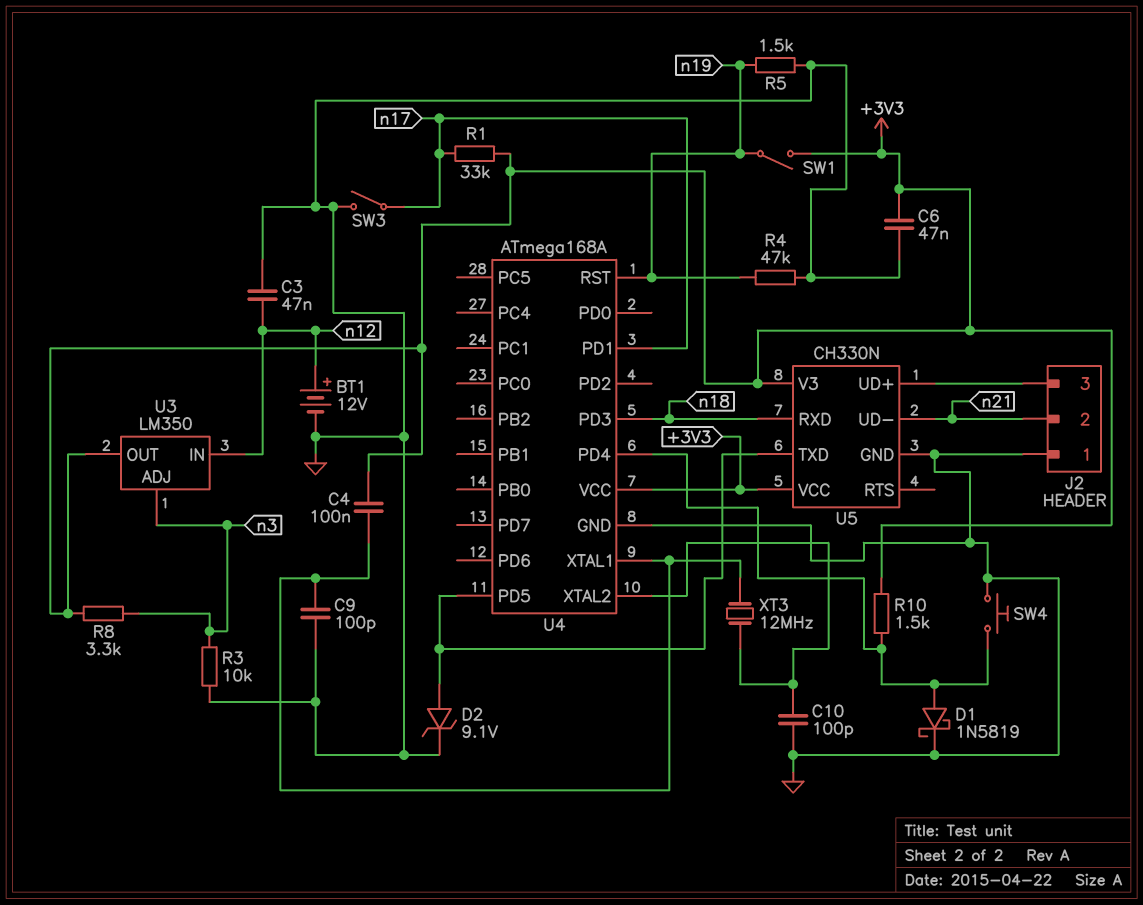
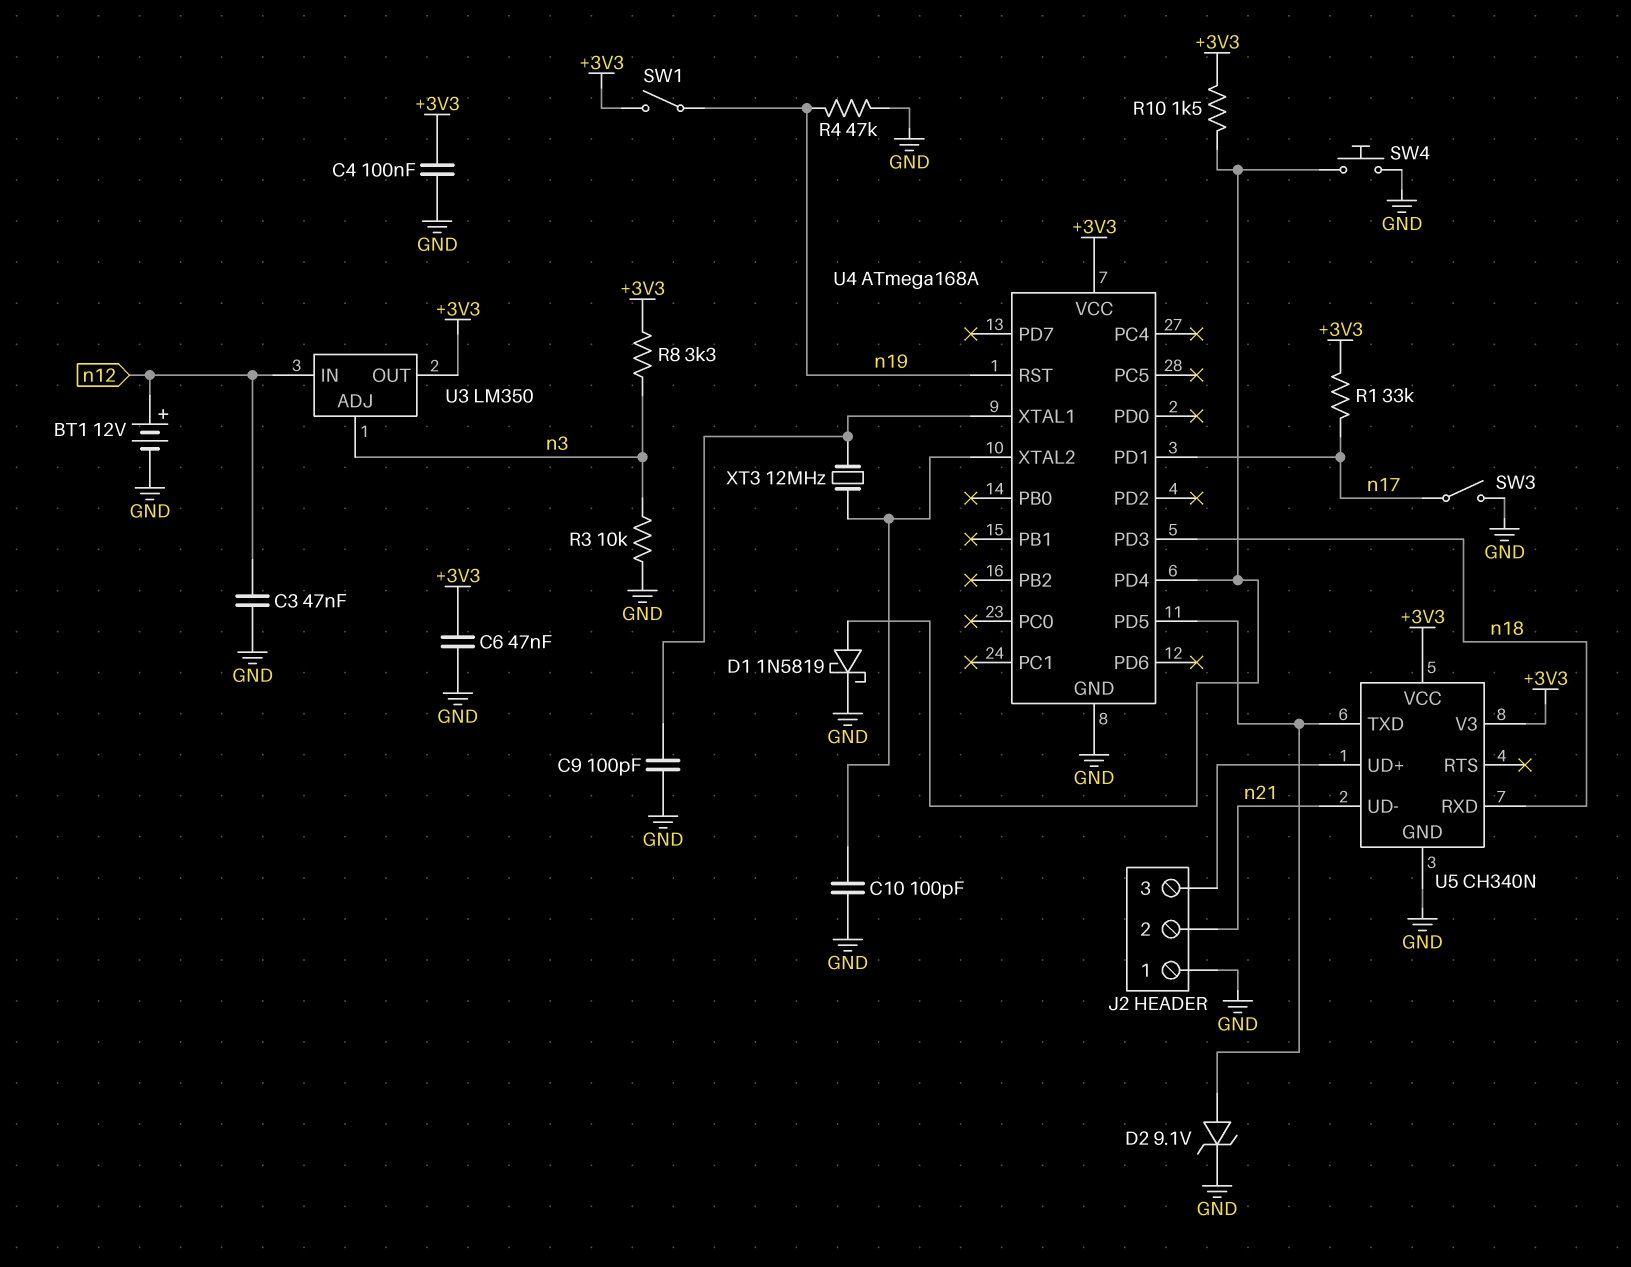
C4: 100nF (+3V3, U4/XTAL1) -> 100nF (+3V3, GND)
R5: 1.5k (GND, n19) -> none
U5: CH330N -> CH340N

